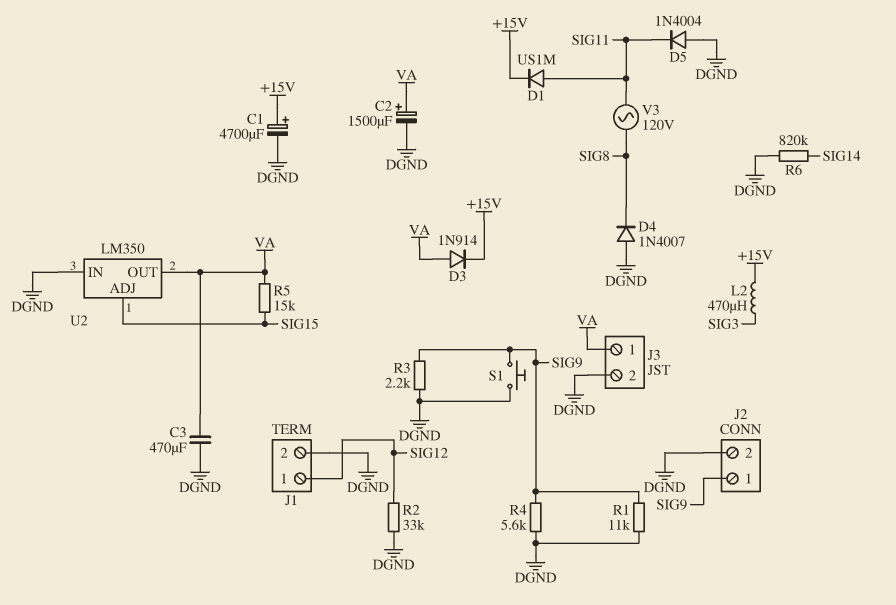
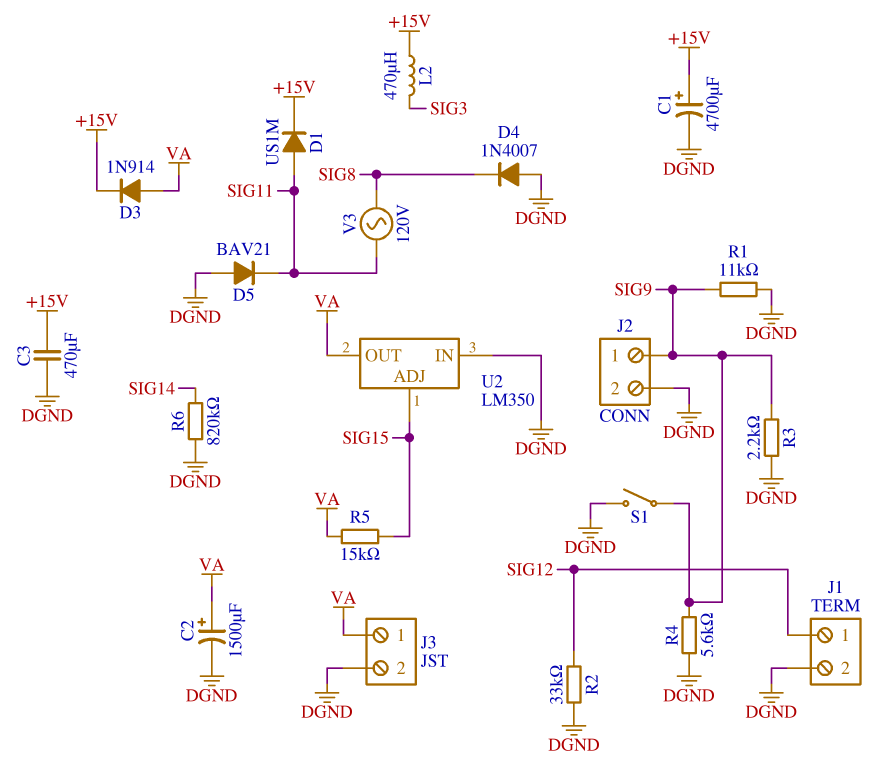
C3: 470uF (DGND, VA) -> 470uF (+15V, DGND)
D5: diode 1N4004 (A DGND, K SIG11) -> diode BAV21 (A DGND, K SIG11)
S1: button (DGND, SIG9) -> switch (DGND, SIG9)

